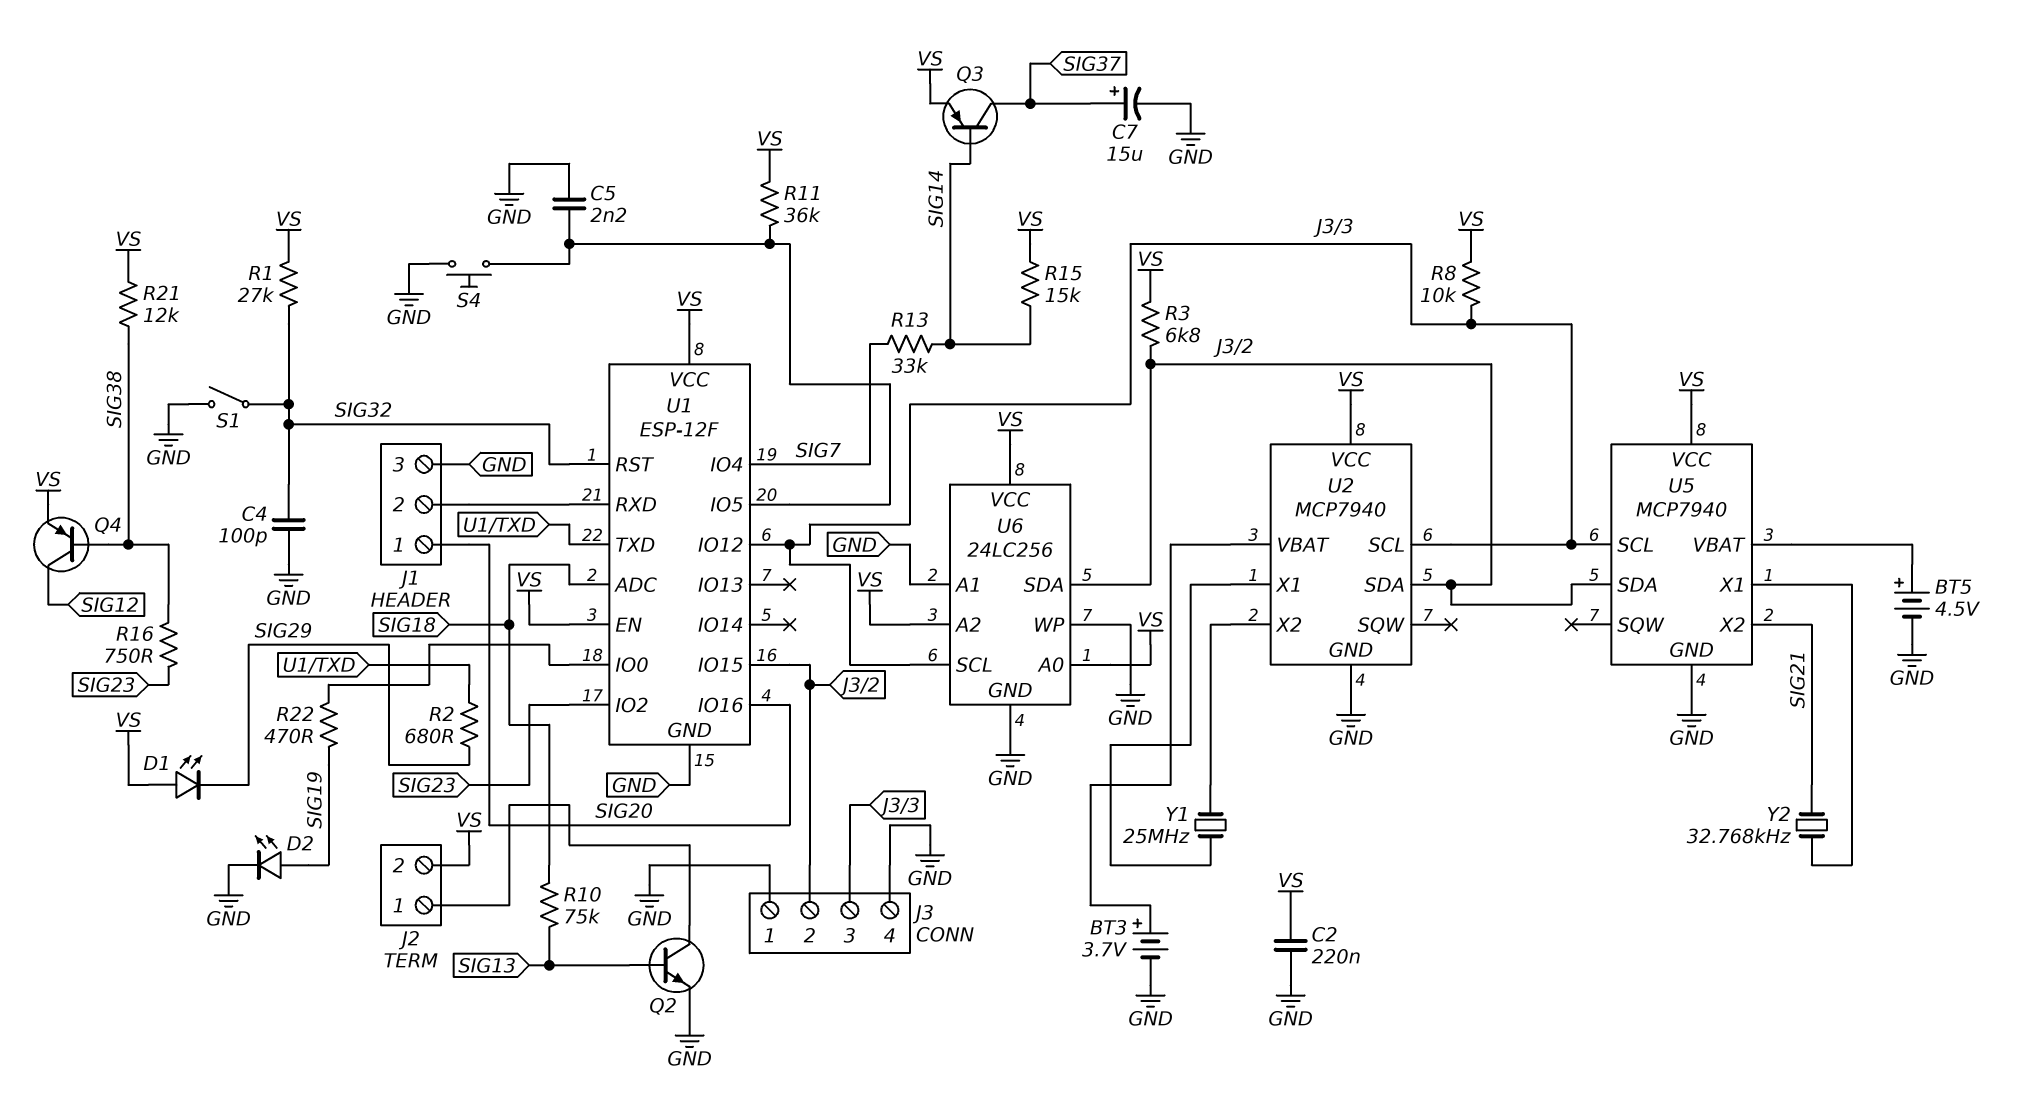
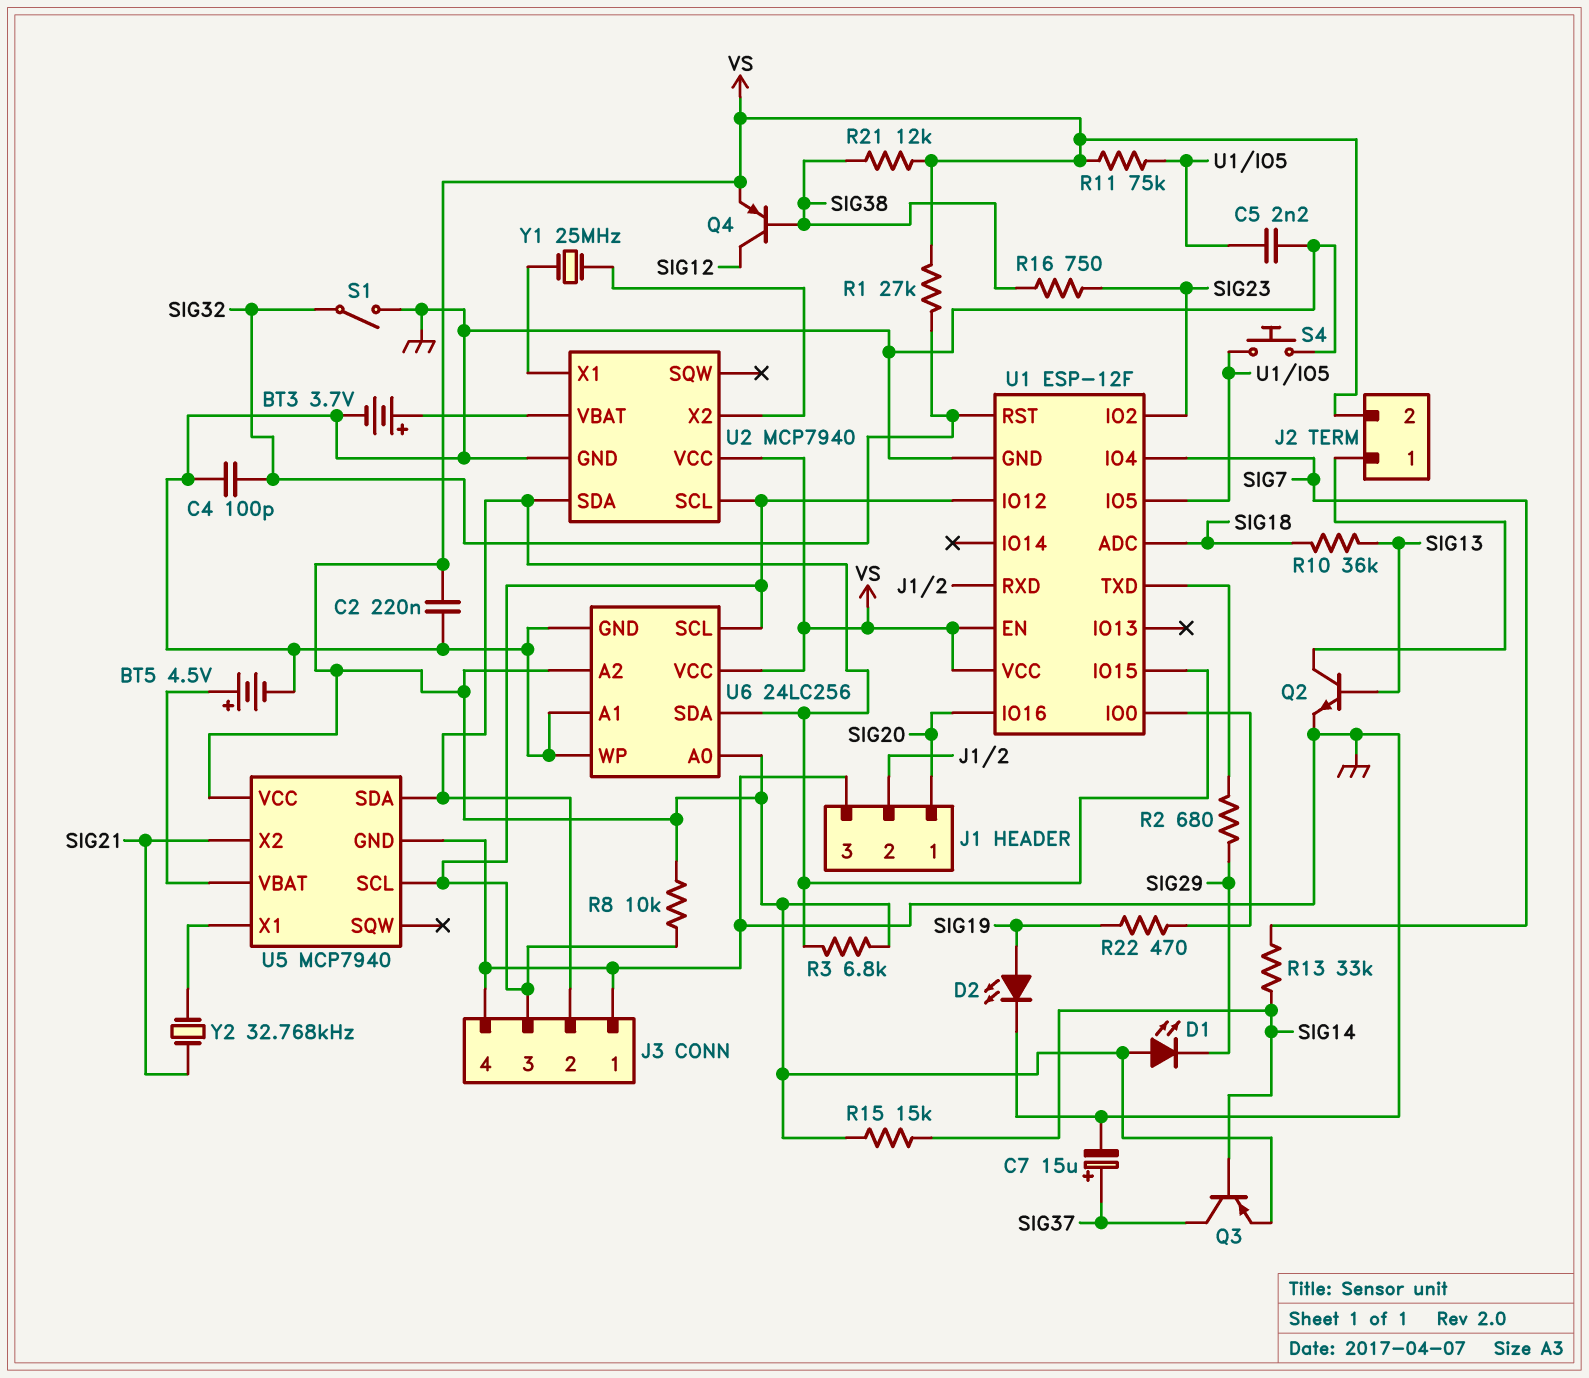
R10: 75k (SIG13, SIG18) -> 36k (SIG13, SIG18)
R11: 36k (U1/IO5, VS) -> 75k (U1/IO5, VS)

